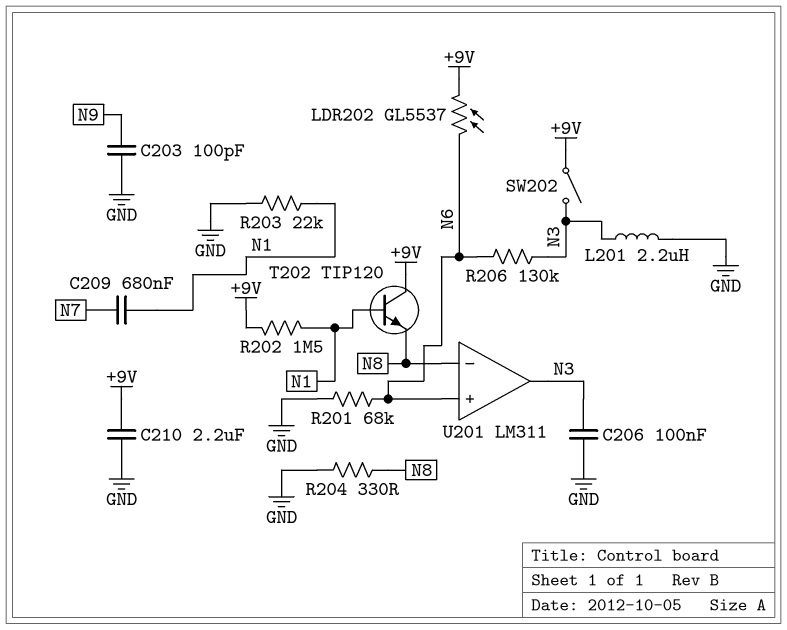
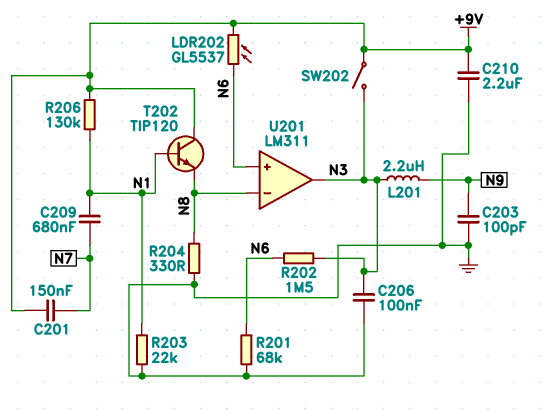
C201: none -> 150nF (+9V, N7)
L201: 2.2uH (GND, N3) -> 2.2uH (N3, N9)
R202: 1.5M (+9V, N1) -> 1.5M (N3, N6)
R206: 130k (N3, N6) -> 130k (+9V, N1)

